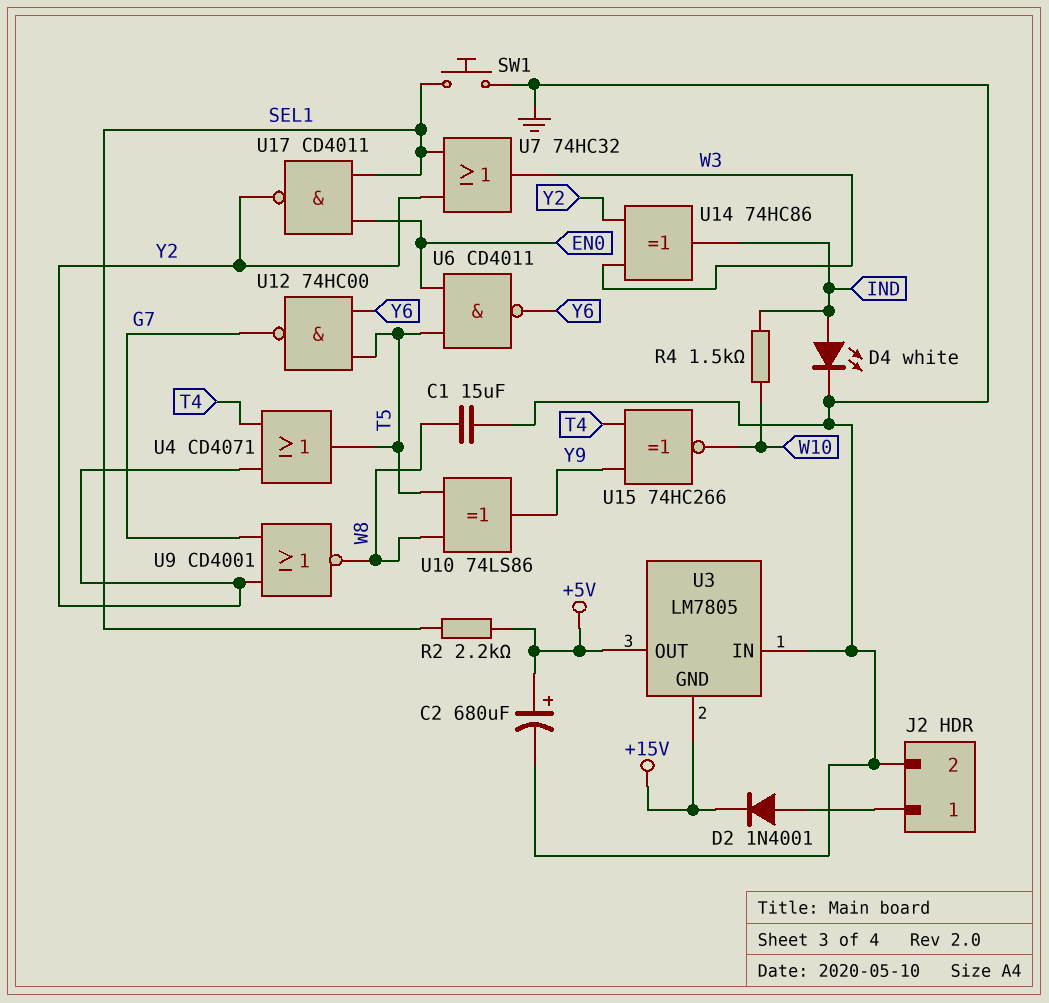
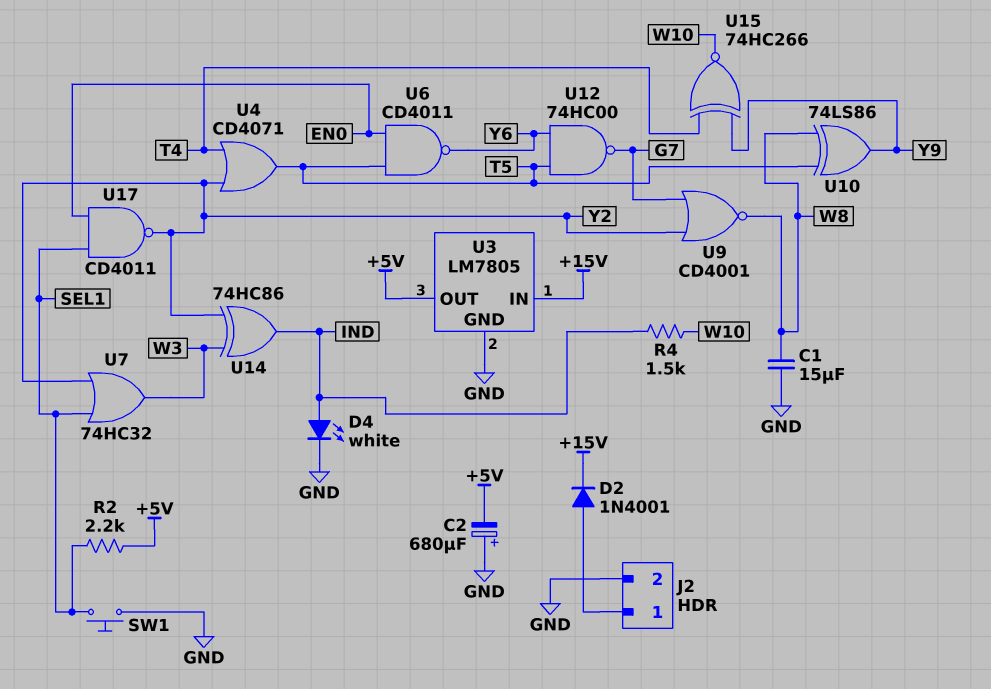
C2: 680uF (plus +5V, minus GND) -> 680uF (plus GND, minus +5V)
U3 pin GND: +15V -> GND
U3 pin IN: GND -> +15V

